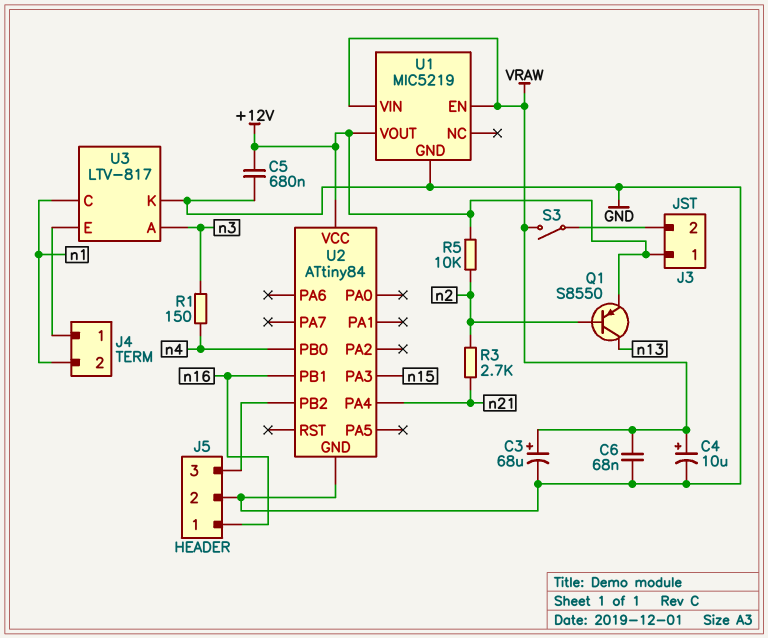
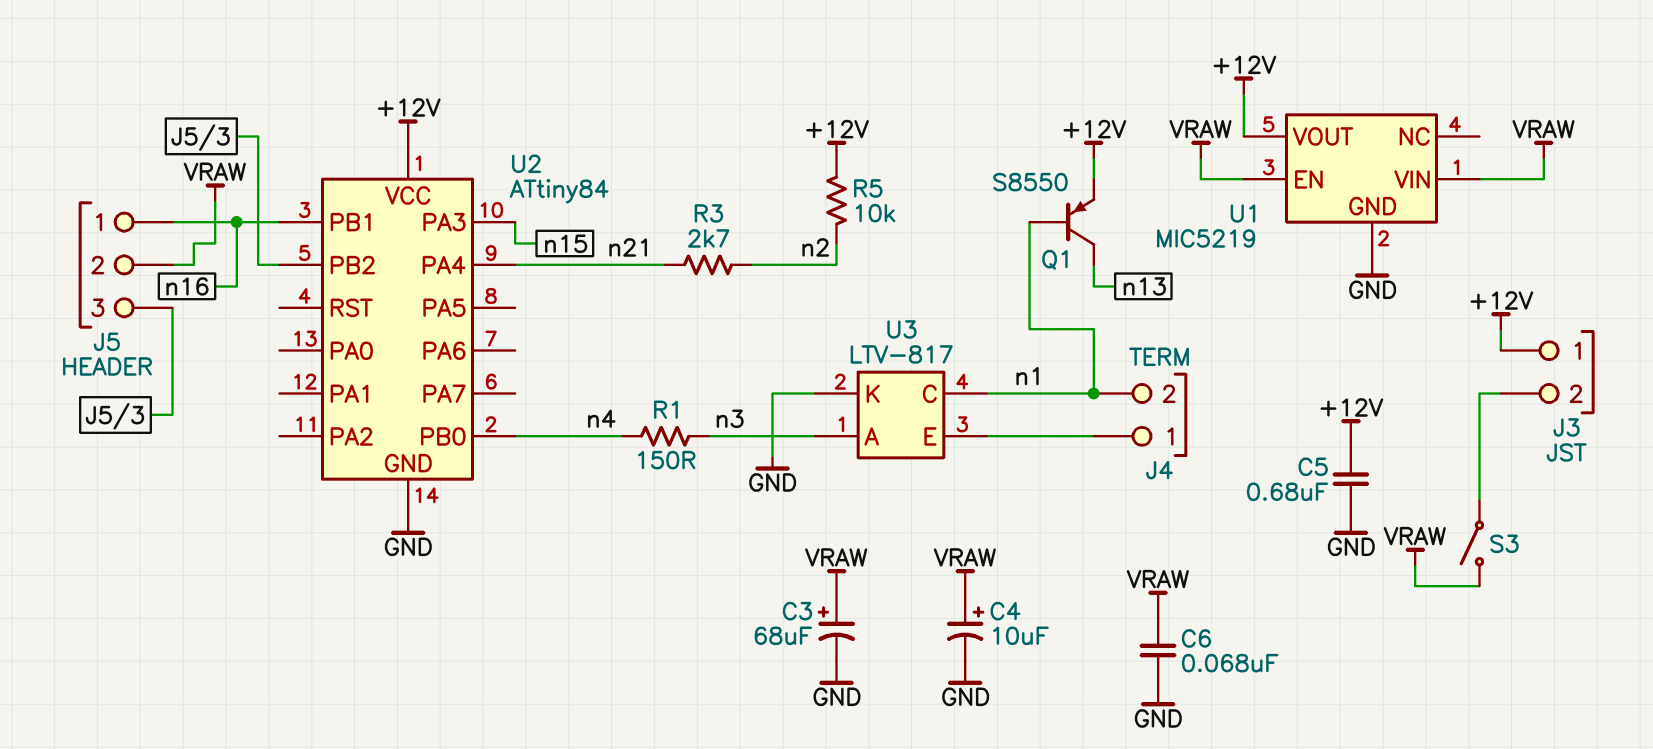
J5 pin 2: GND -> VRAW
Q1: PNP S8550 (B n2, C n13, E +12V) -> PNP S8550 (B n1, C n13, E +12V)

